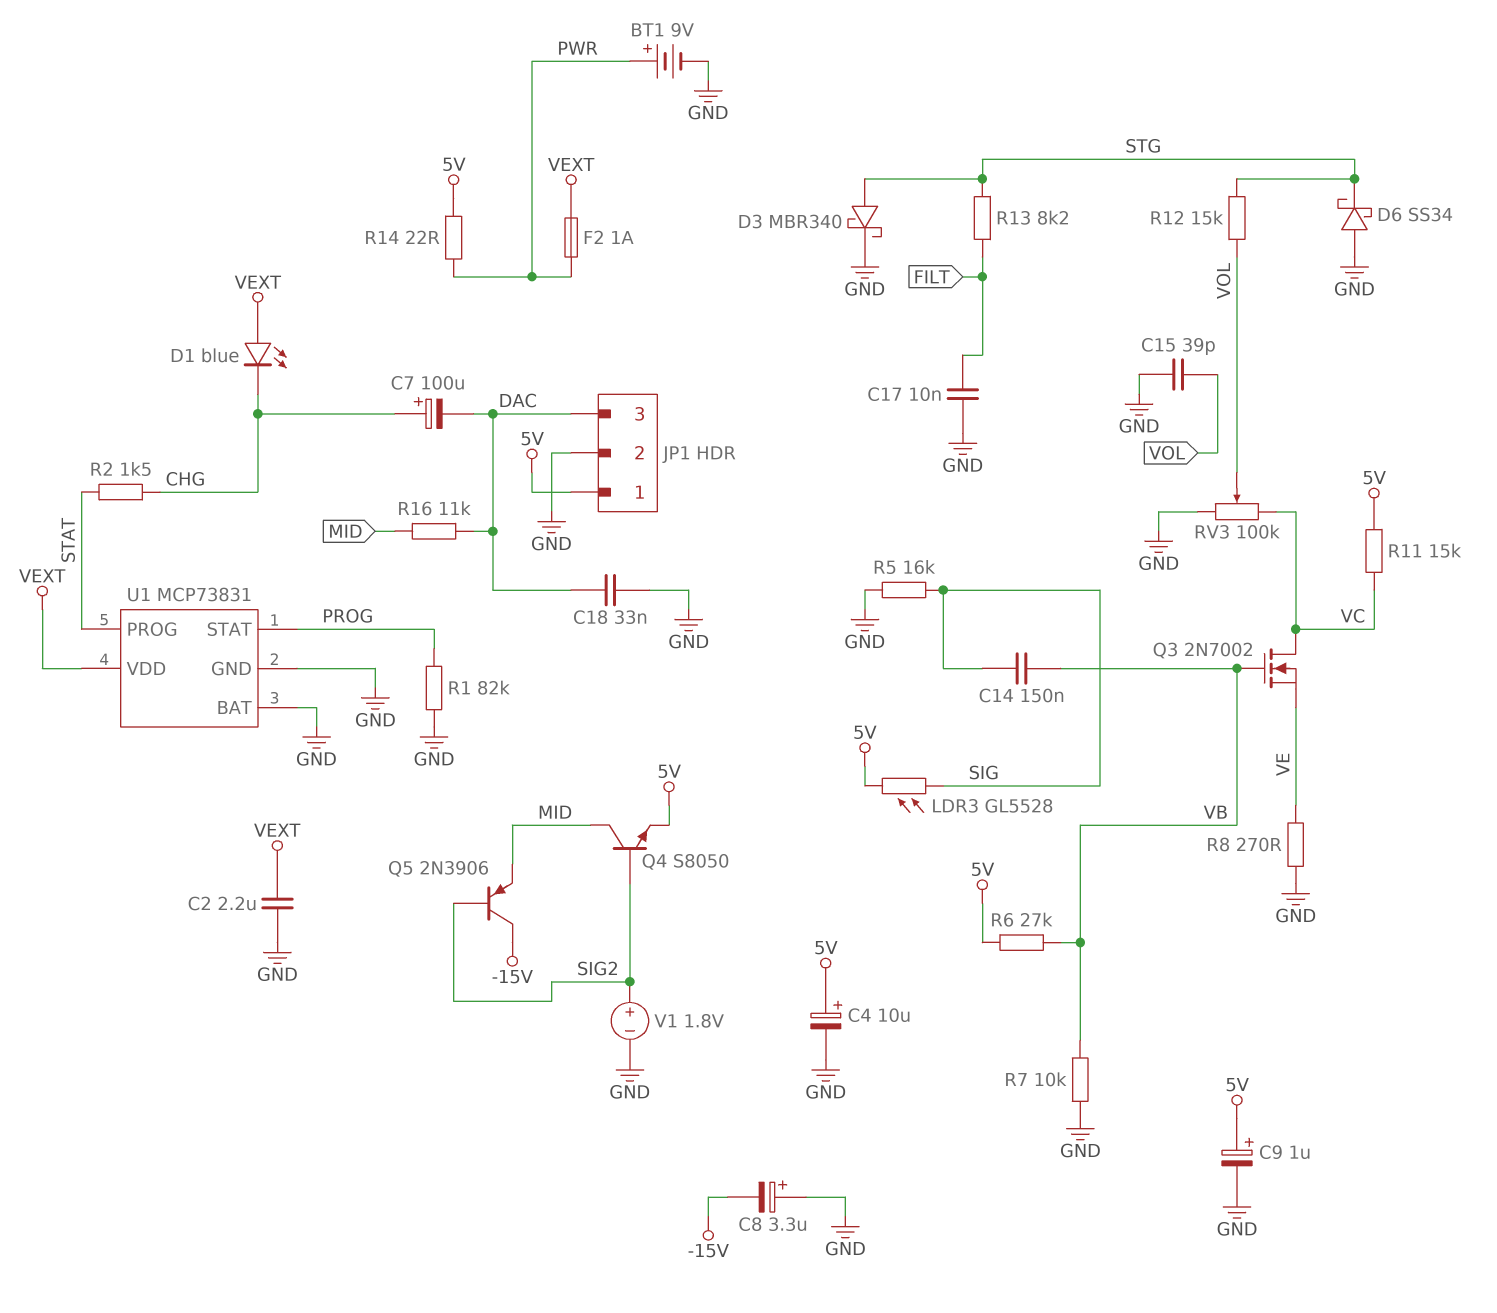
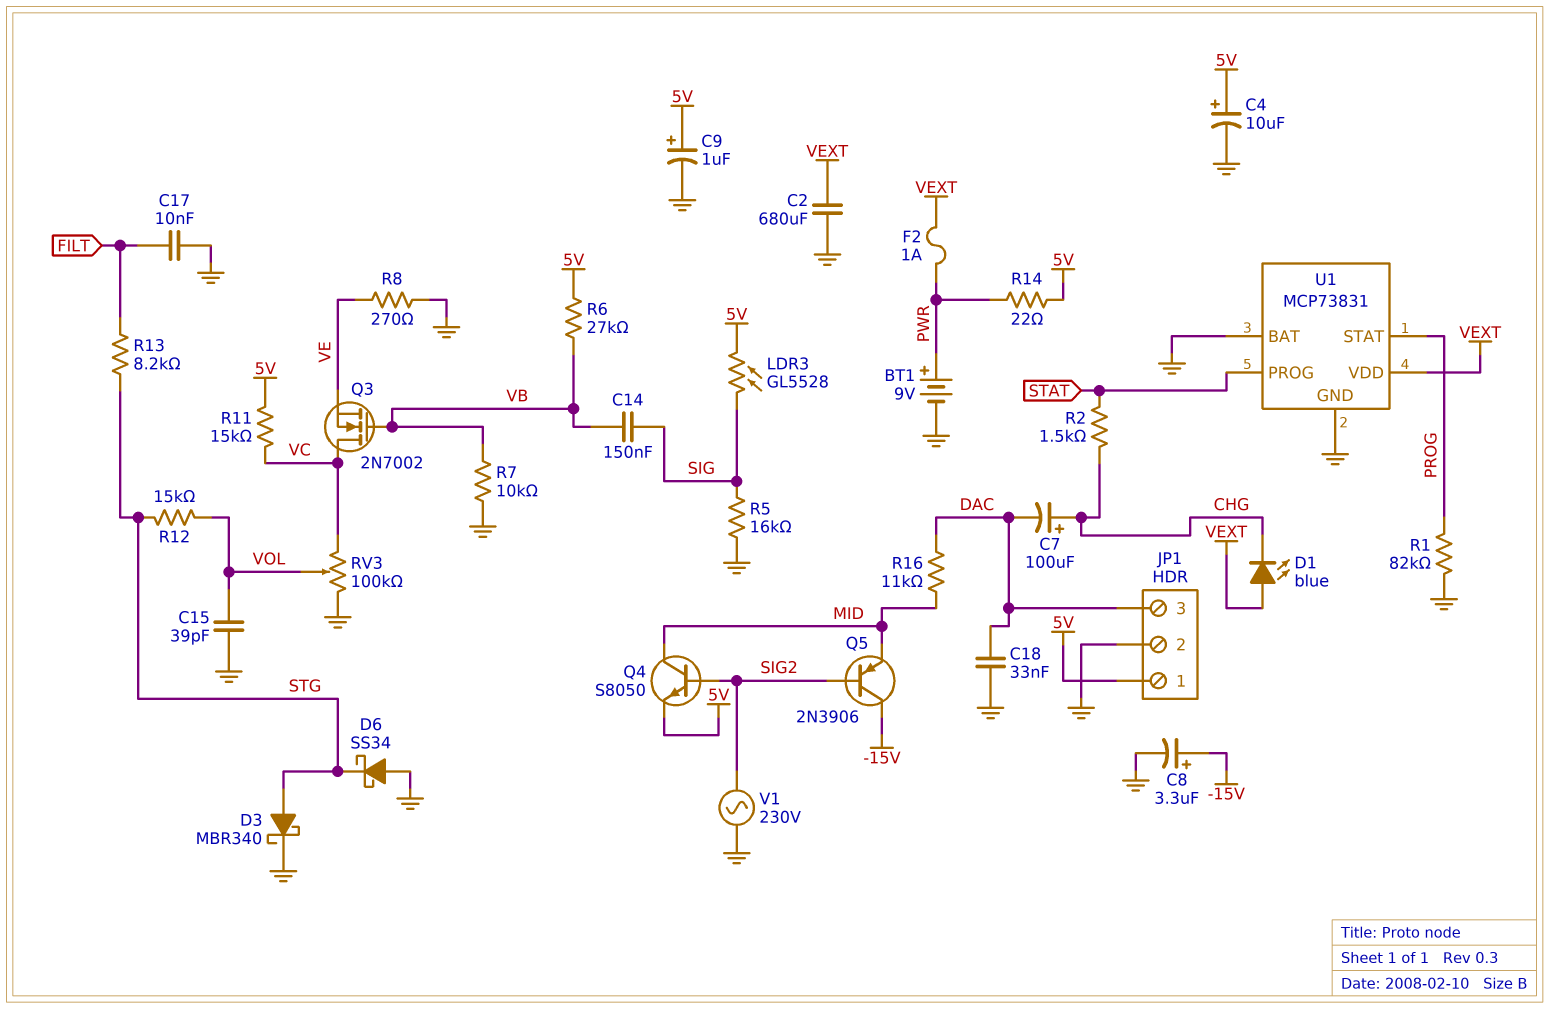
C2: 2.2uF (GND, VEXT) -> 680uF (GND, VEXT)
C8: 3.3uF (plus GND, minus -15V) -> 3.3uF (plus -15V, minus GND)
V1: 1.8V (plus SIG2, minus GND) -> AC 230V (GND, SIG2)

